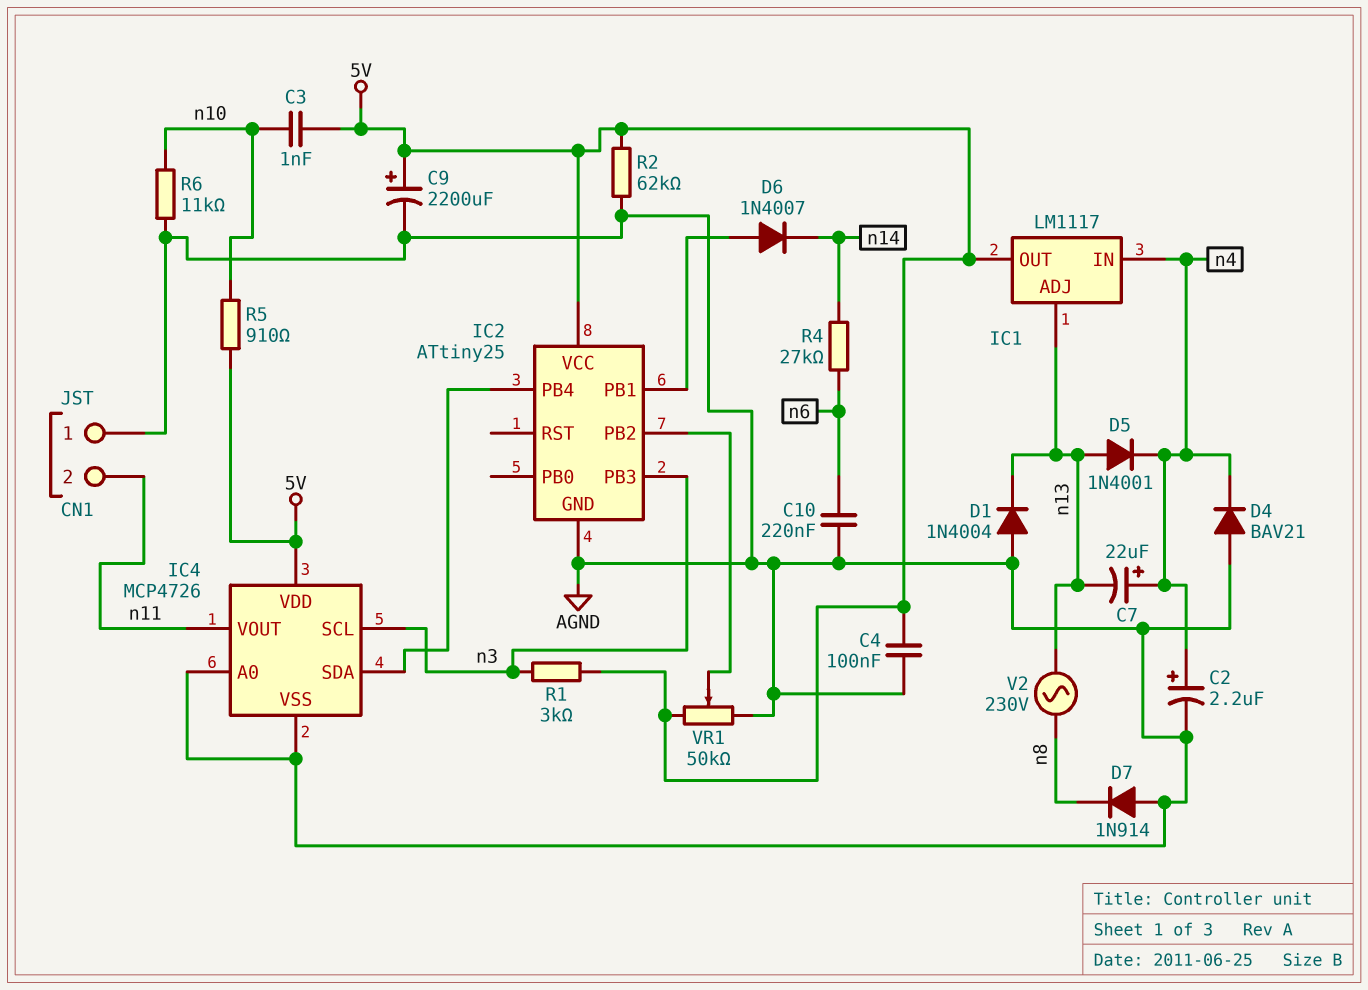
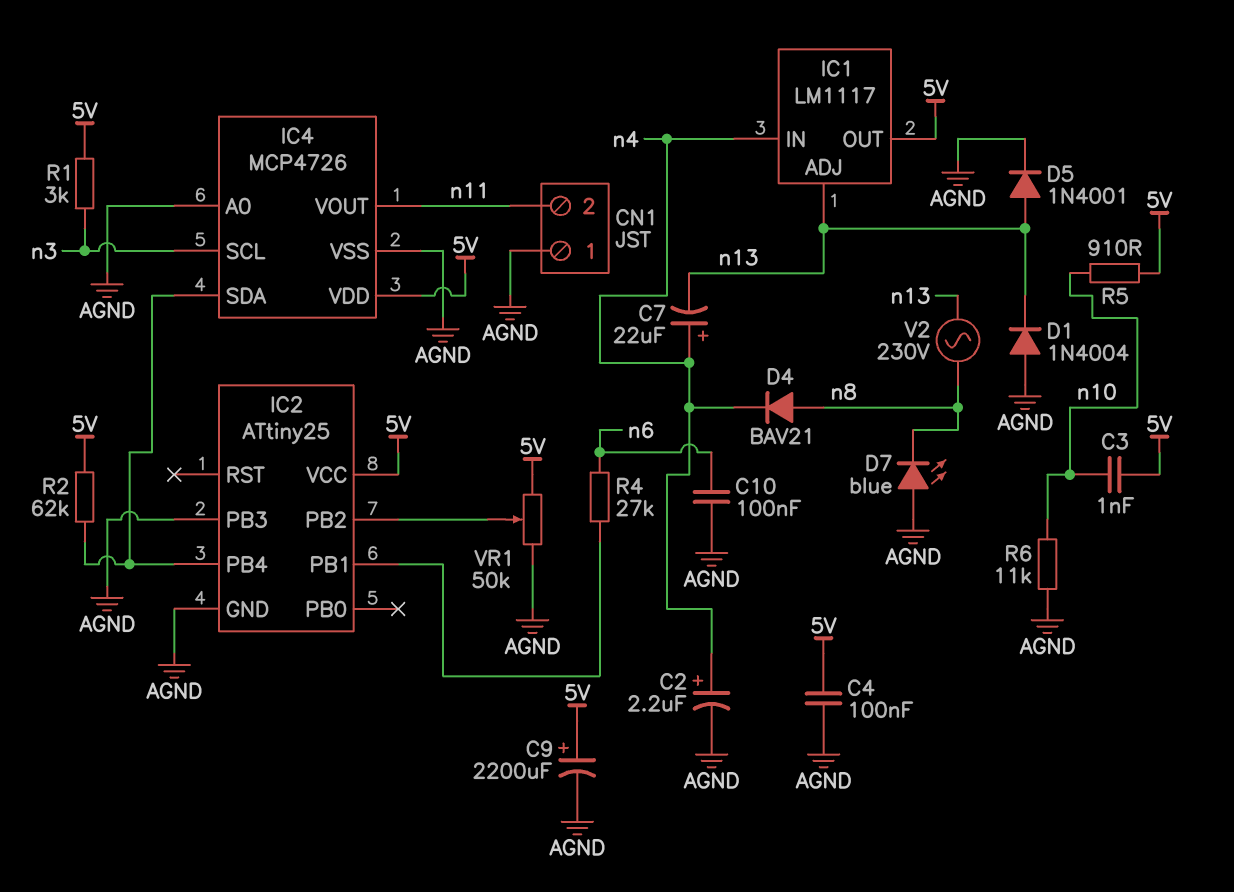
C10: 220nF (AGND, n6) -> 100nF (AGND, n6)
D4: diode BAV21 (A AGND, K n4) -> diode BAV21 (A n8, K n4)
D5: diode 1N4001 (A n13, K n4) -> diode 1N4001 (A n13, K AGND)
D6: diode 1N4007 (A IC2/PB1, K n14) -> none
D7: diode 1N914 (A AGND, K n8) -> LED blue (A AGND, K n8)
IC2 pin PB3: n3 -> AGND
R2: 62k (5V, AGND) -> 62k (5V, IC2/PB4)
R4: 27k (n6, n14) -> 27k (IC2/PB1, n6)

